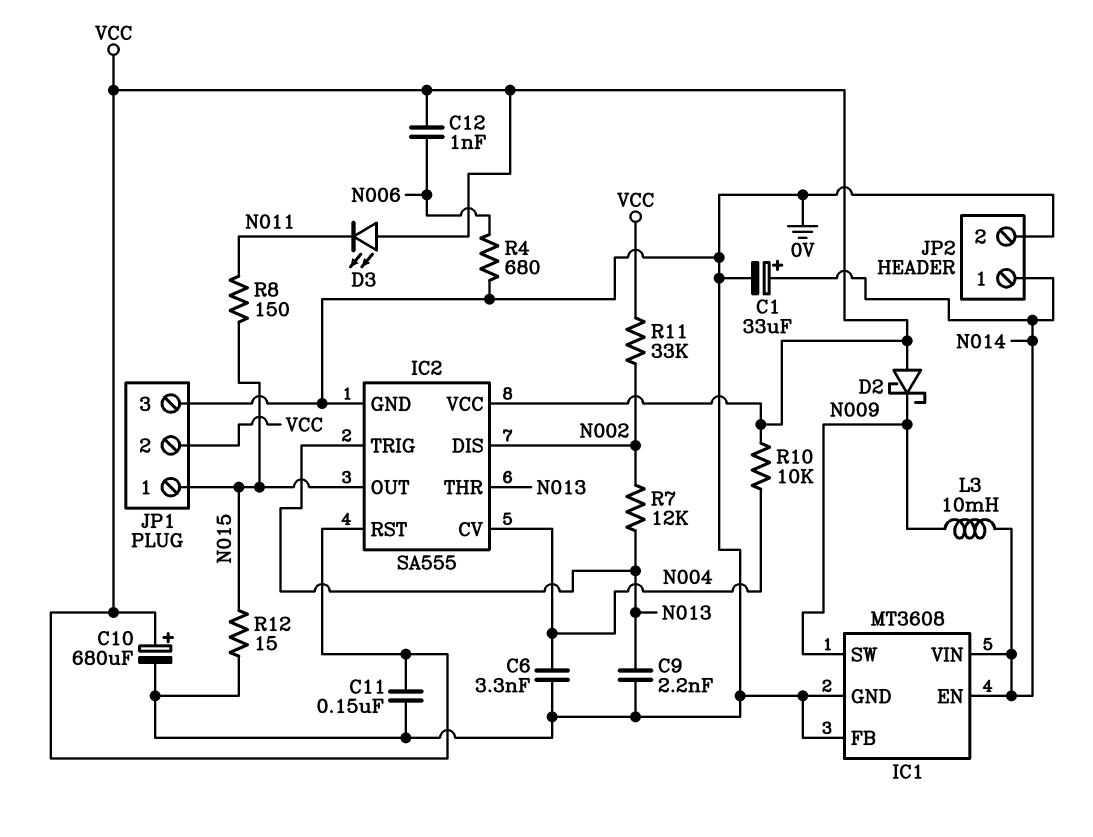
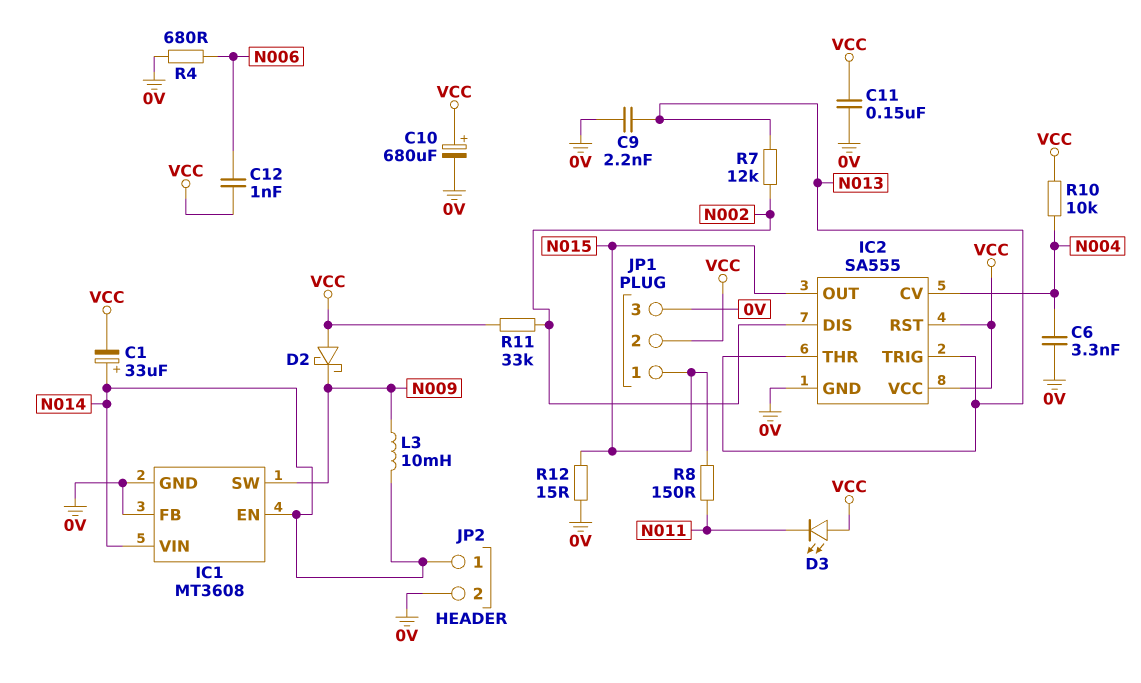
C1: 33uF (plus N014, minus 0V) -> 33uF (plus N014, minus VCC)

